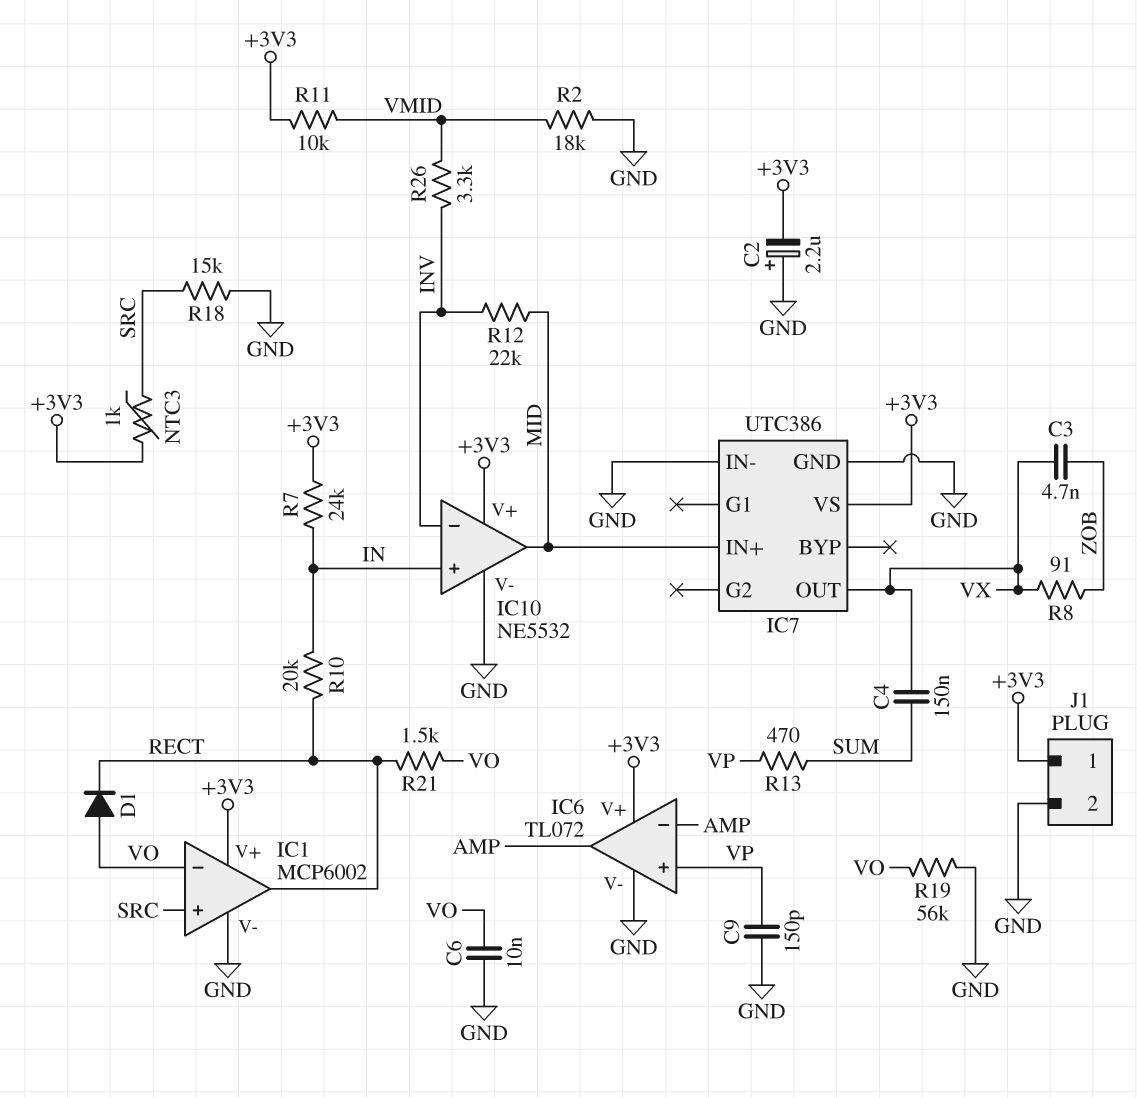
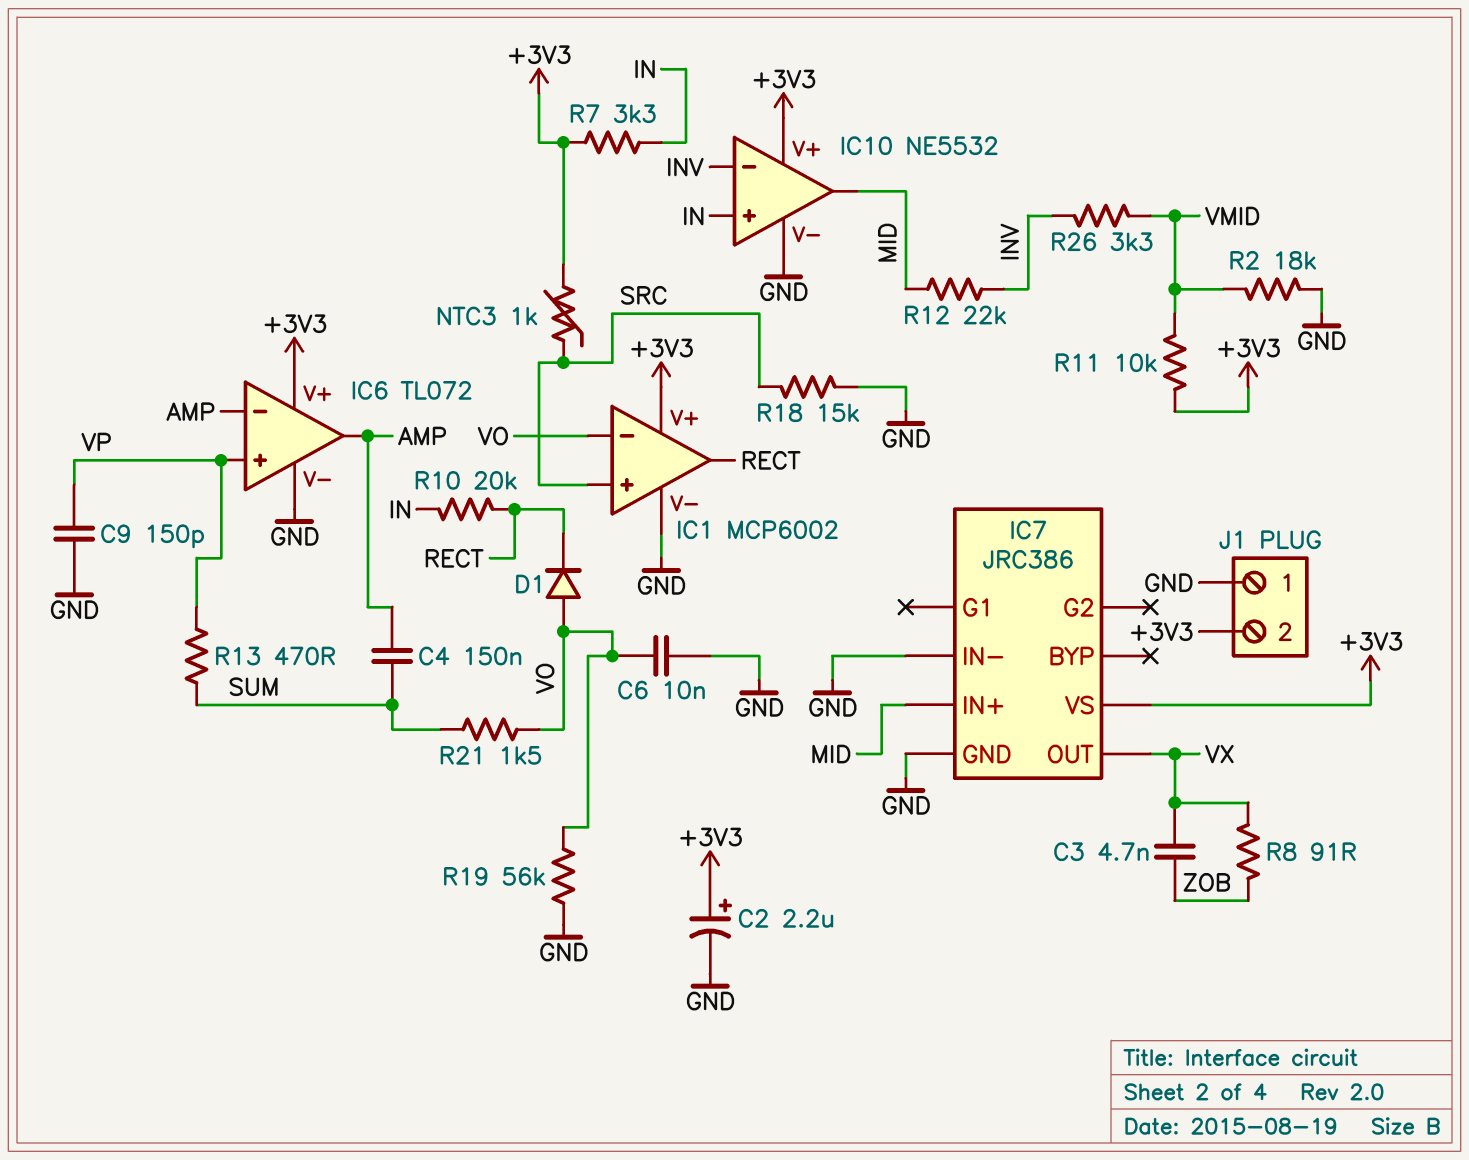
C2: 2.2uF (plus GND, minus +3V3) -> 2.2uF (plus +3V3, minus GND)
C4: 150nF (SUM, VX) -> 150nF (AMP, SUM)
IC7: UTC386 -> JRC386
J1 pin 1: +3V3 -> GND
J1 pin 2: GND -> +3V3
R7: 24k (+3V3, IN) -> 3.3k (+3V3, IN)
R21: 1.5k (RECT, VO) -> 1.5k (SUM, VO)

